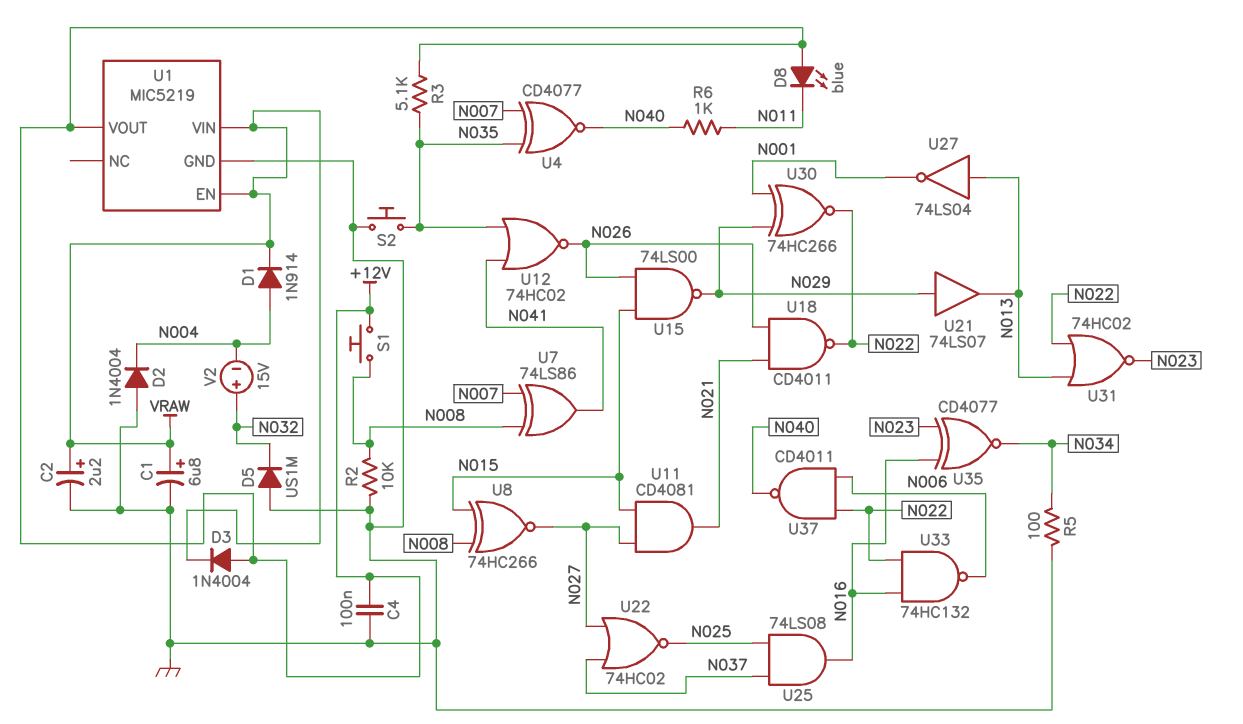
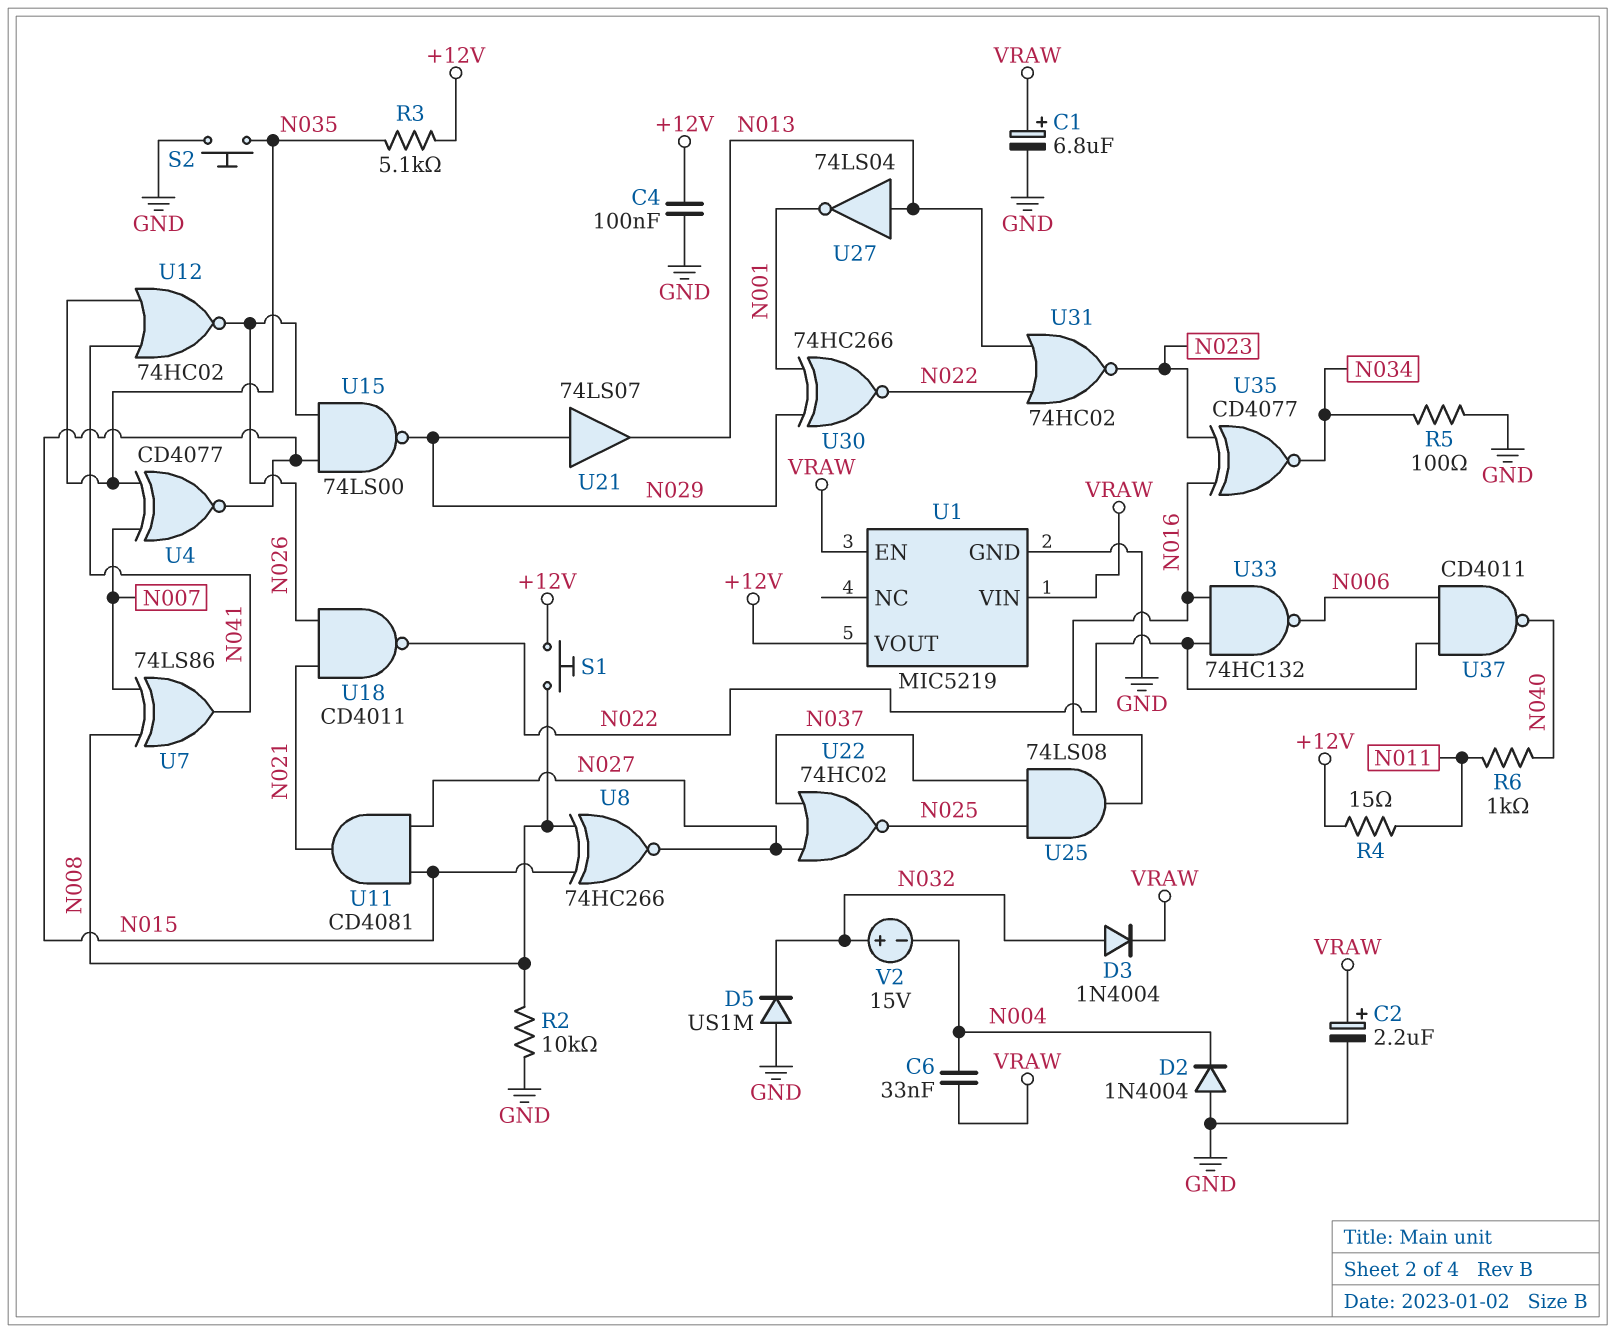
C6: none -> 33nF (N004, VRAW)
D1: diode 1N914 (A N004, K VRAW) -> none
D3: diode 1N4004 (A +12V, K VRAW) -> diode 1N4004 (A N032, K VRAW)
D8: LED blue (A +12V, K N011) -> none
R4: none -> 15 (+12V, N011)
U4: XNOR CD4077 (in N007, in N035, out N040) -> XNOR CD4077 (in N007, in N035, out N015)

